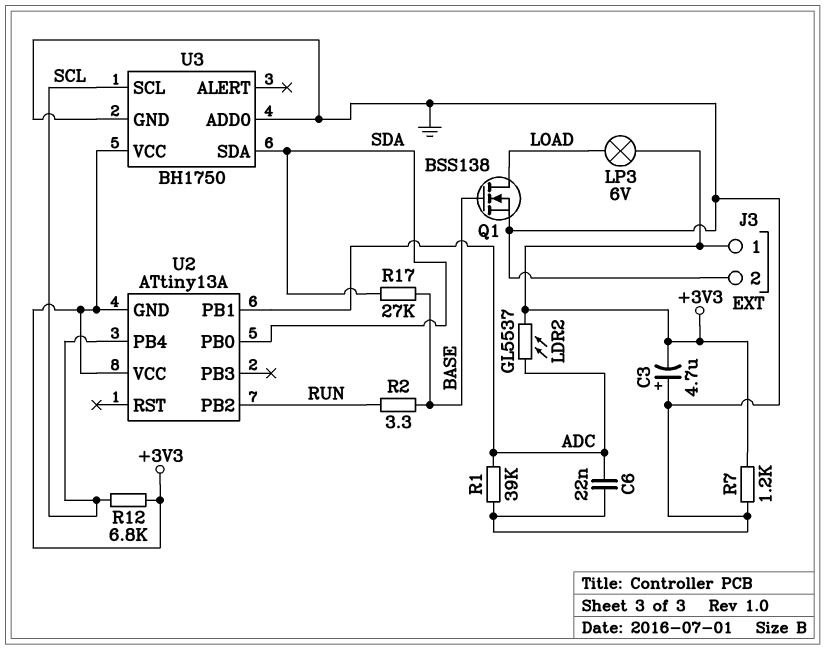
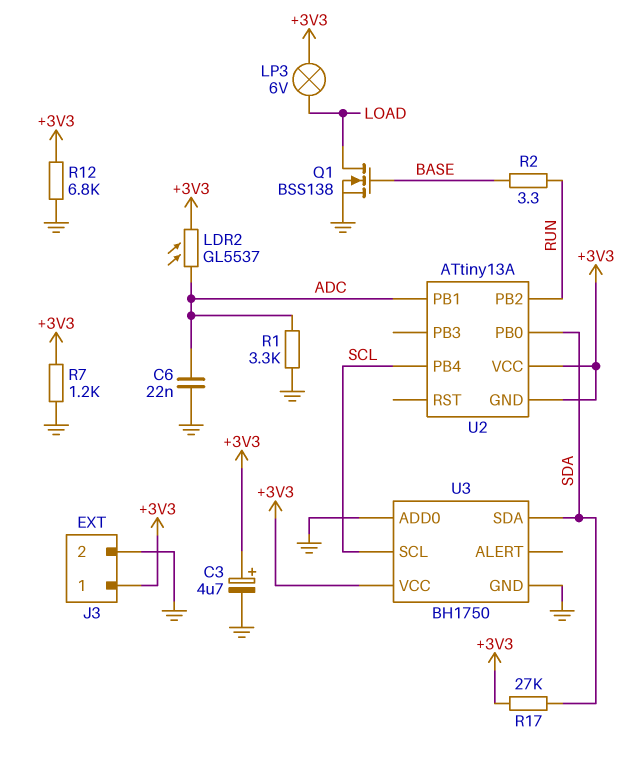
C3: 4.7uF (plus GND, minus +3V3) -> 4.7uF (plus +3V3, minus GND)
R1: 39k (ADC, GND) -> 3.3k (ADC, GND)
R12: 6.8k (+3V3, SCL) -> 6.8k (+3V3, GND)
R17: 27k (BASE, SDA) -> 27k (+3V3, SDA)

